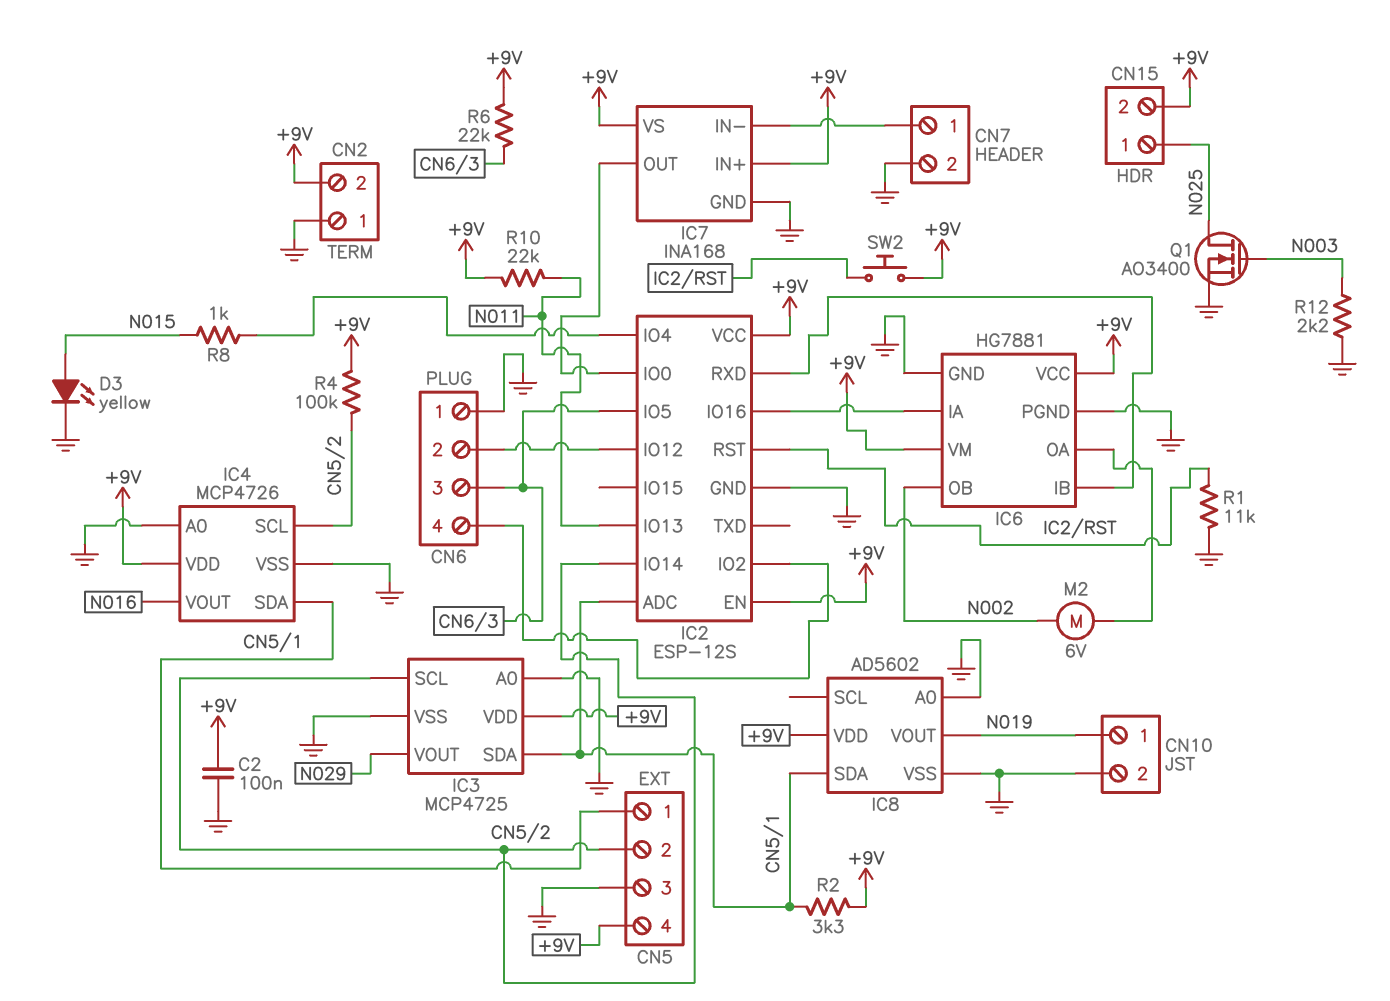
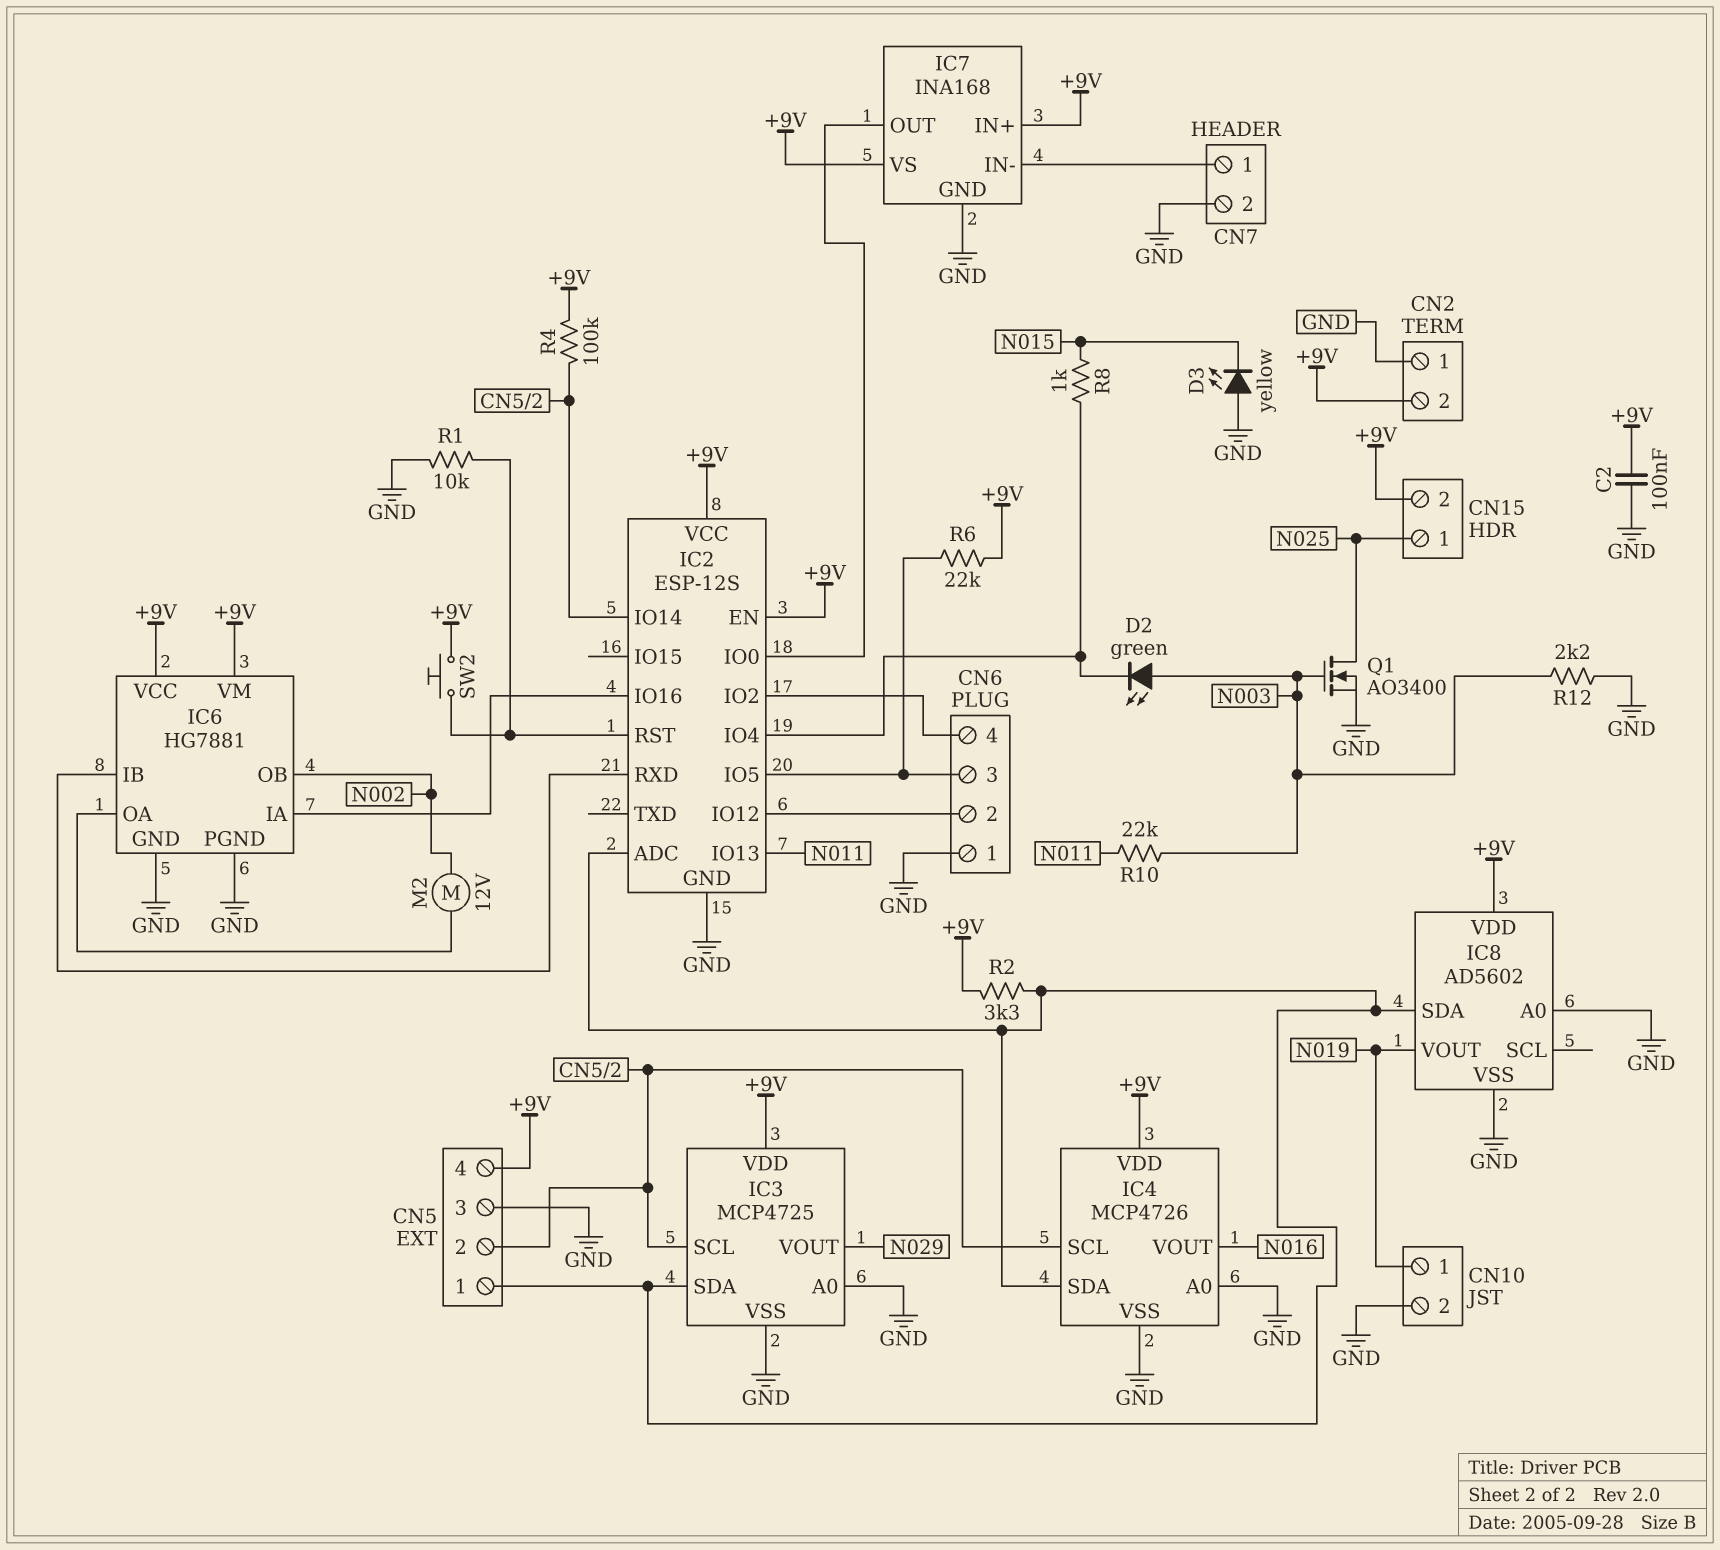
D2: none -> LED green (A N003, K IC2/IO4)
D3: LED yellow (A N015, K GND) -> LED yellow (A GND, K N015)
M2: motor 6V (IC6/OA, N002) -> motor 12V (IC6/OA, N002)
R1: 11k (GND, IC2/RST) -> 10k (GND, IC2/RST)
R10: 22k (+9V, N011) -> 22k (N003, N011)

